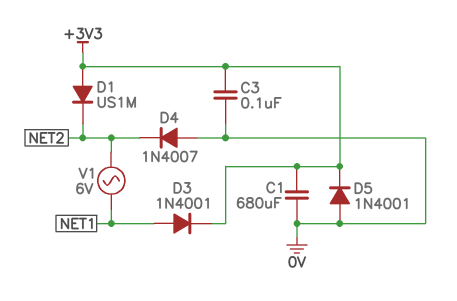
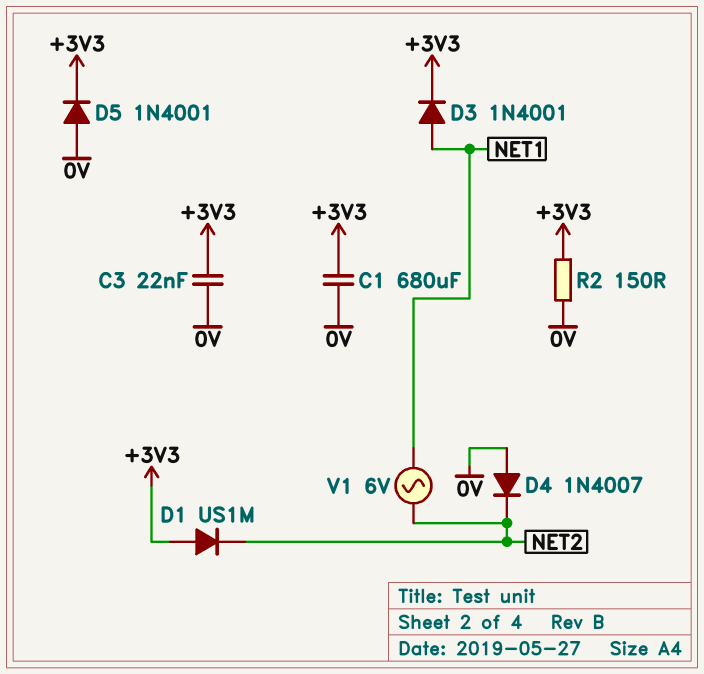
C3: 100nF (+3V3, 0V) -> 22nF (+3V3, 0V)
R2: none -> 150 (+3V3, 0V)

